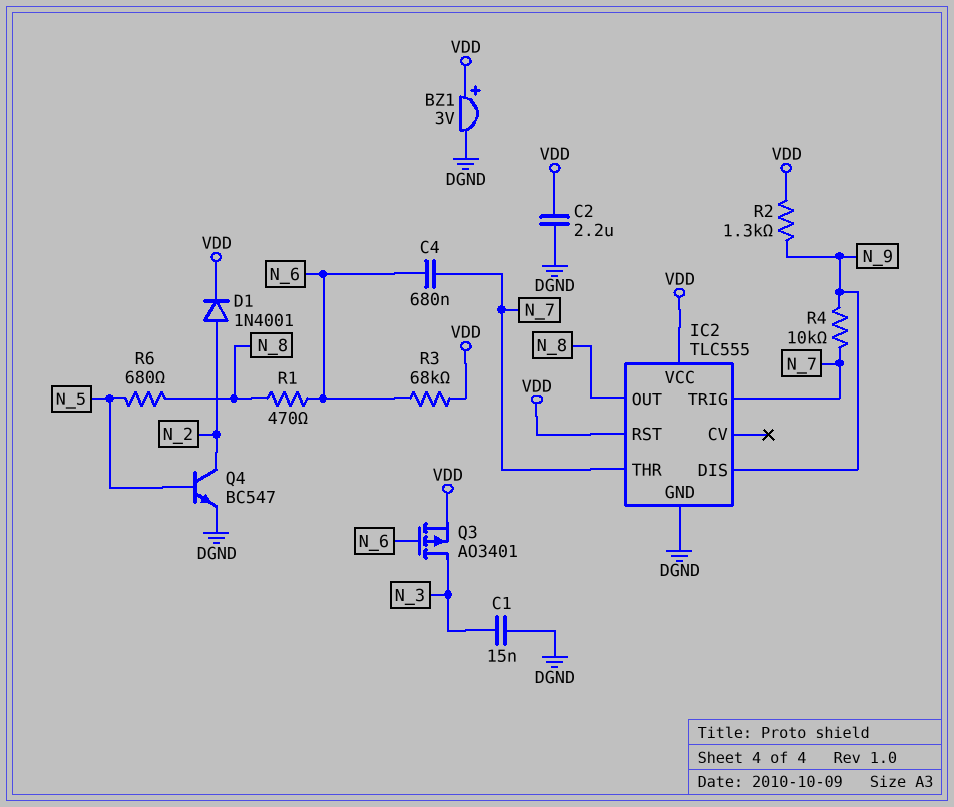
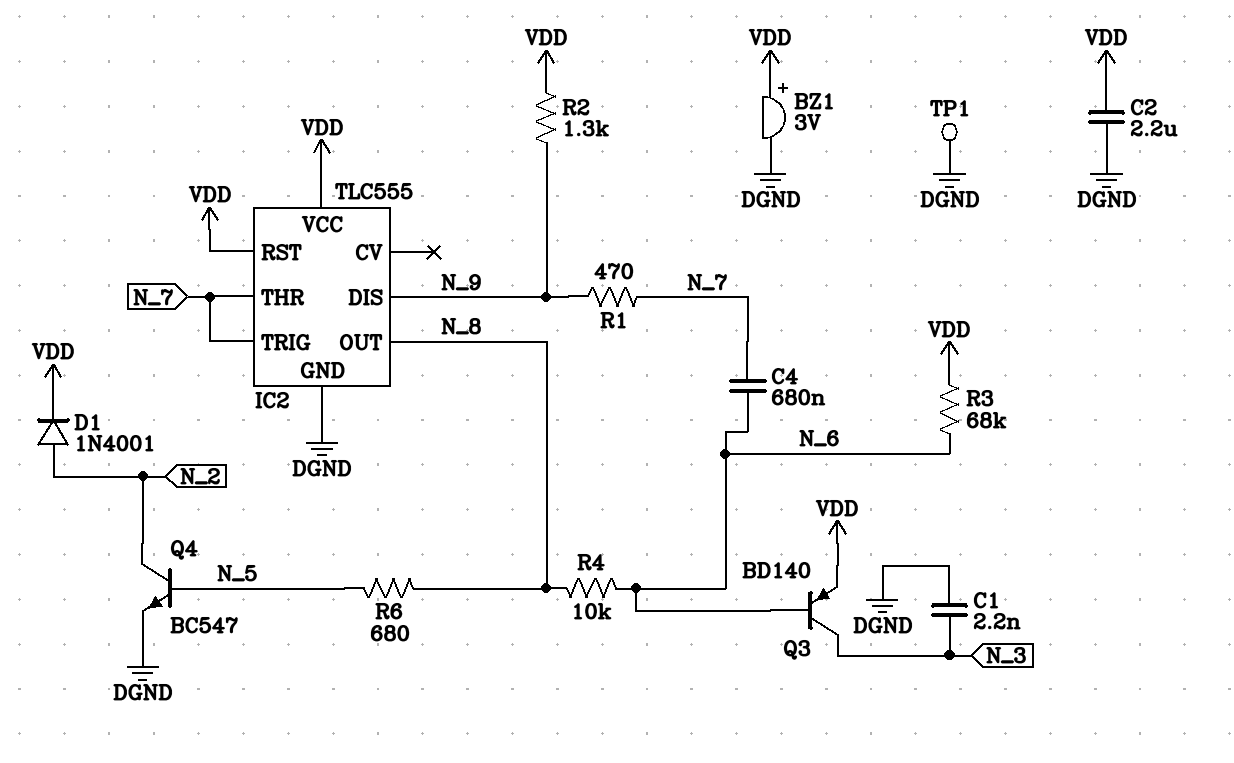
C1: 15nF (DGND, N_3) -> 2.2nF (DGND, N_3)
Q3: PMOS AO3401 (G N_6, D N_3, S VDD) -> PNP BD140 (B N_6, C N_3, E VDD)
R1: 470 (N_6, N_8) -> 470 (N_7, N_9)
R4: 10k (N_7, N_9) -> 10k (N_6, N_8)
TP1: none -> test point (DGND)

